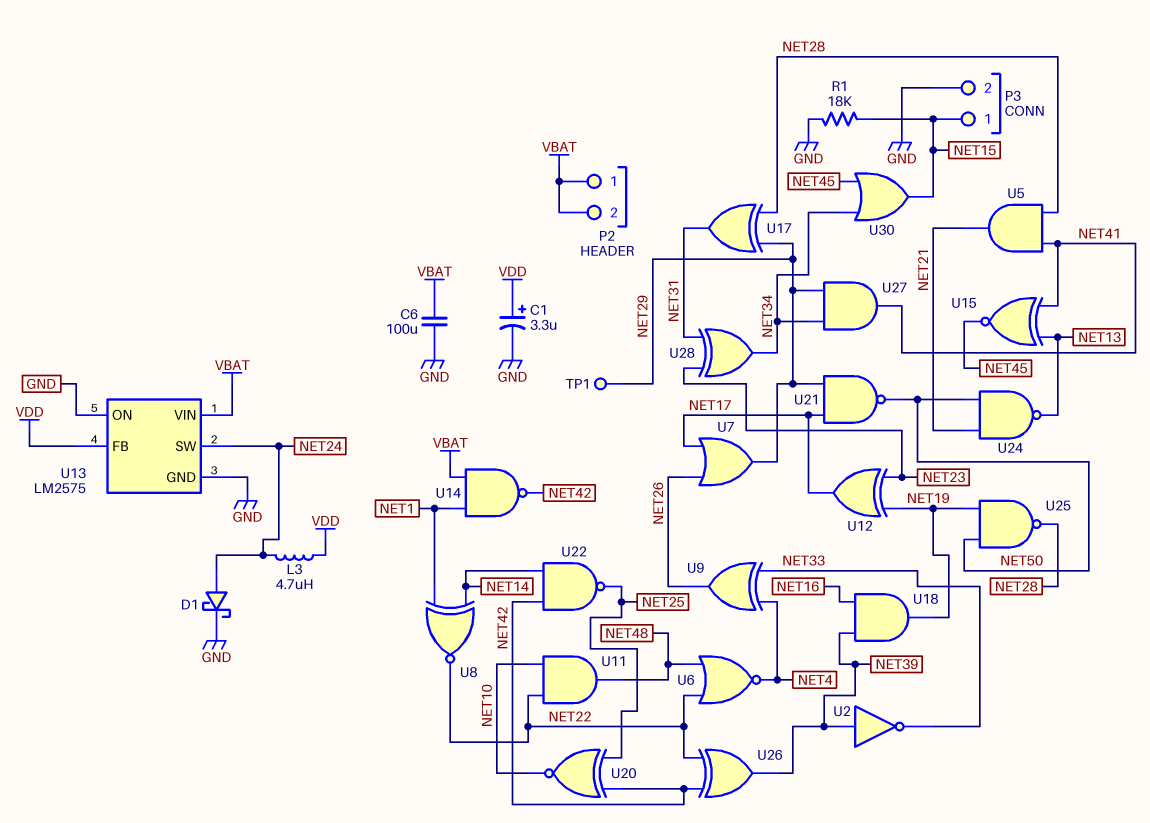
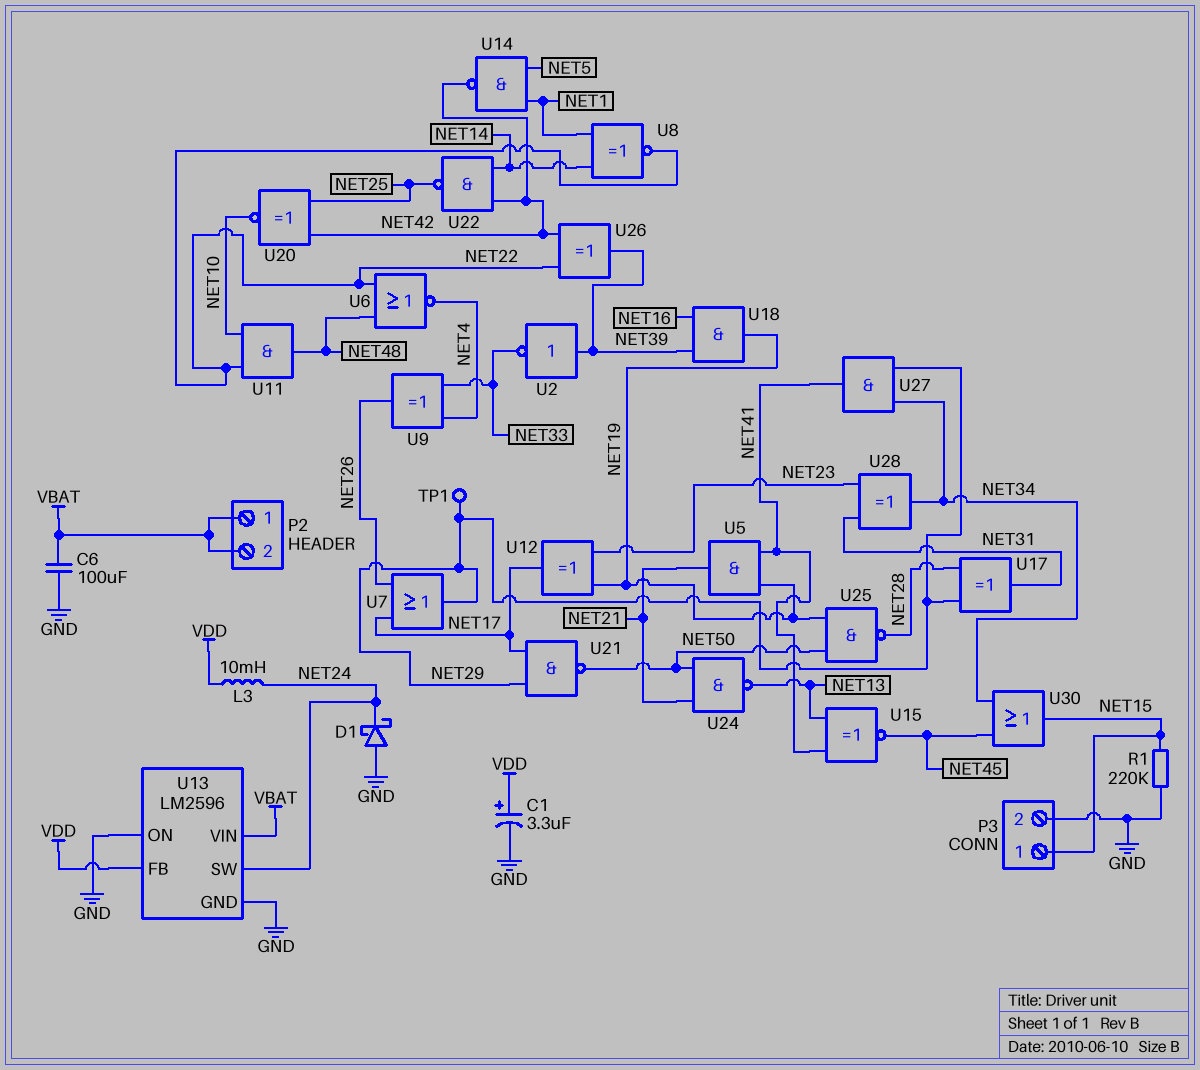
D1: schottky (A NET24, K GND) -> schottky (A GND, K NET24)
L3: 4.7uH (NET24, VDD) -> 10mH (NET24, VDD)
R1: 18k (GND, NET15) -> 220k (GND, NET15)
U5: AND (in NET28, in NET41, out NET21) -> AND (in NET19, in NET41, out NET21)
U13: LM2575 -> LM2596
U14: NAND (in NET1, in VBAT, out NET42) -> NAND (in NET1, in NET5, out NET42)

